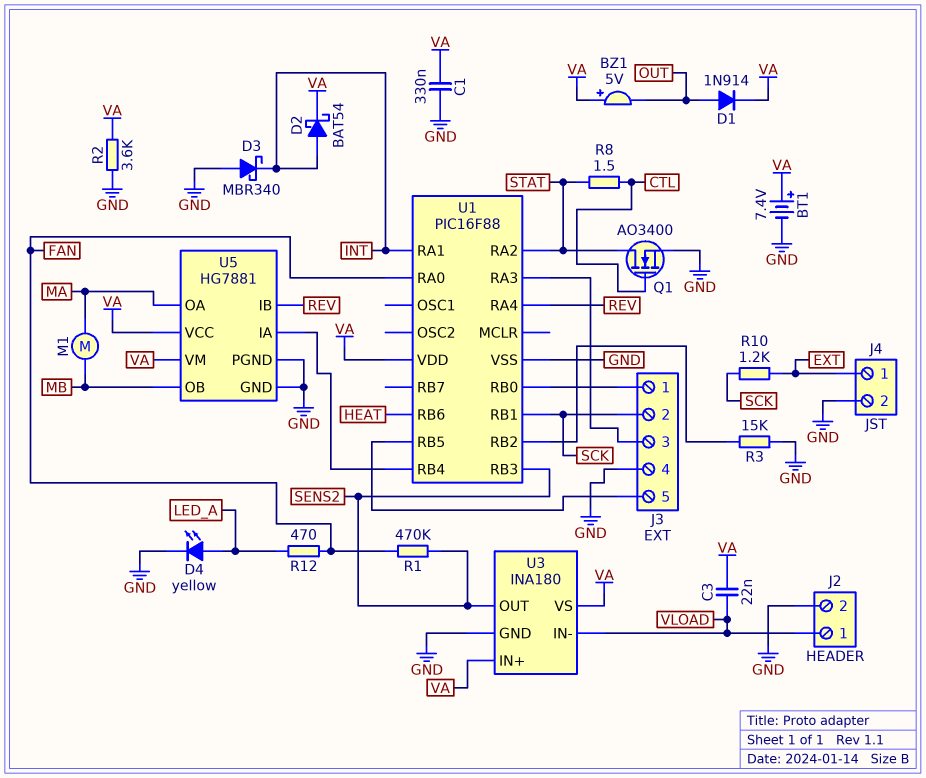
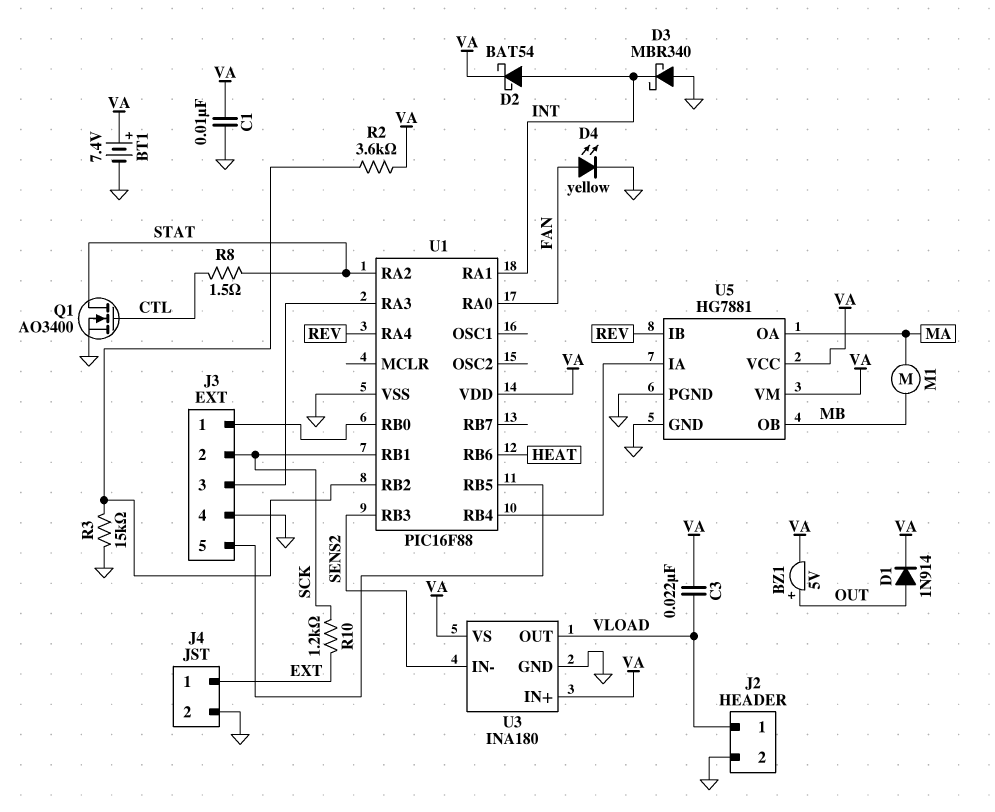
BZ1: buzzer 5V (plus VA, minus OUT) -> buzzer 5V (plus OUT, minus VA)
C1: 330nF (GND, VA) -> 10nF (GND, VA)
D4: LED yellow (A LED_A, K GND) -> LED yellow (A FAN, K GND)
R1: 470k (FAN, SENS2) -> none
R2: 3.6k (GND, VA) -> 3.6k (U1/RB2, VA)
R12: 470 (FAN, LED_A) -> none
U3 pin IN-: VLOAD -> SENS2
U3 pin OUT: SENS2 -> VLOAD

